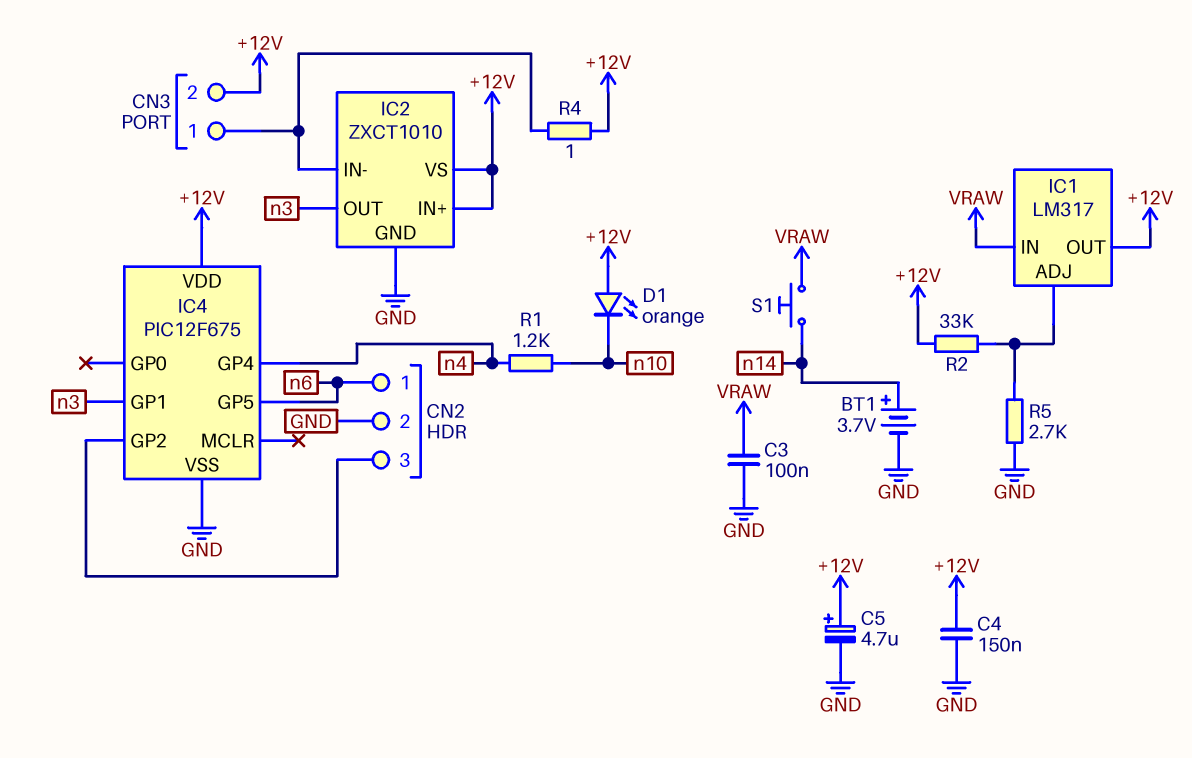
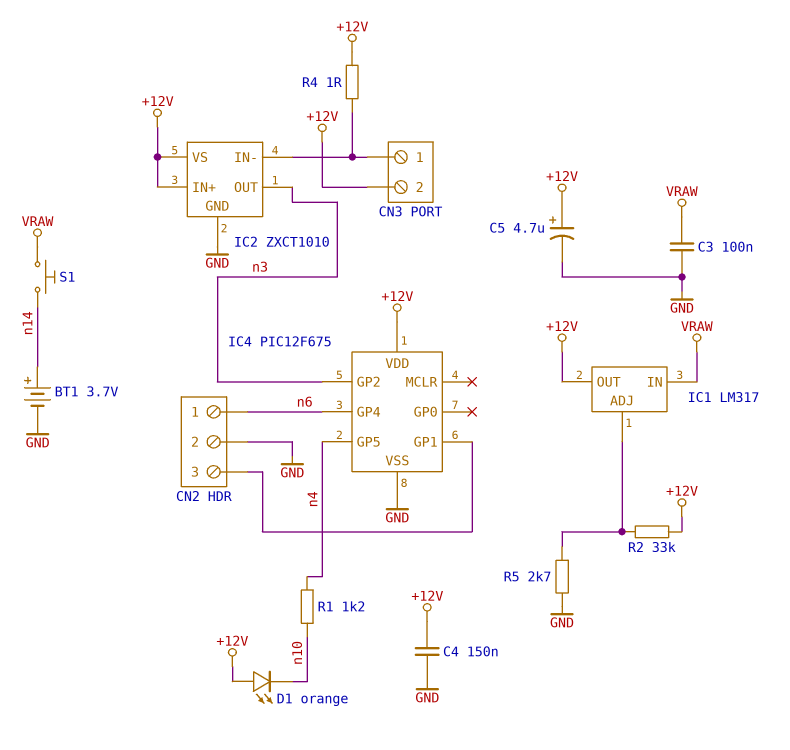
IC4 pin GP1: n3 -> CN2/3
IC4 pin GP2: CN2/3 -> n3
IC4 pin GP4: n4 -> n6
IC4 pin GP5: n6 -> n4

